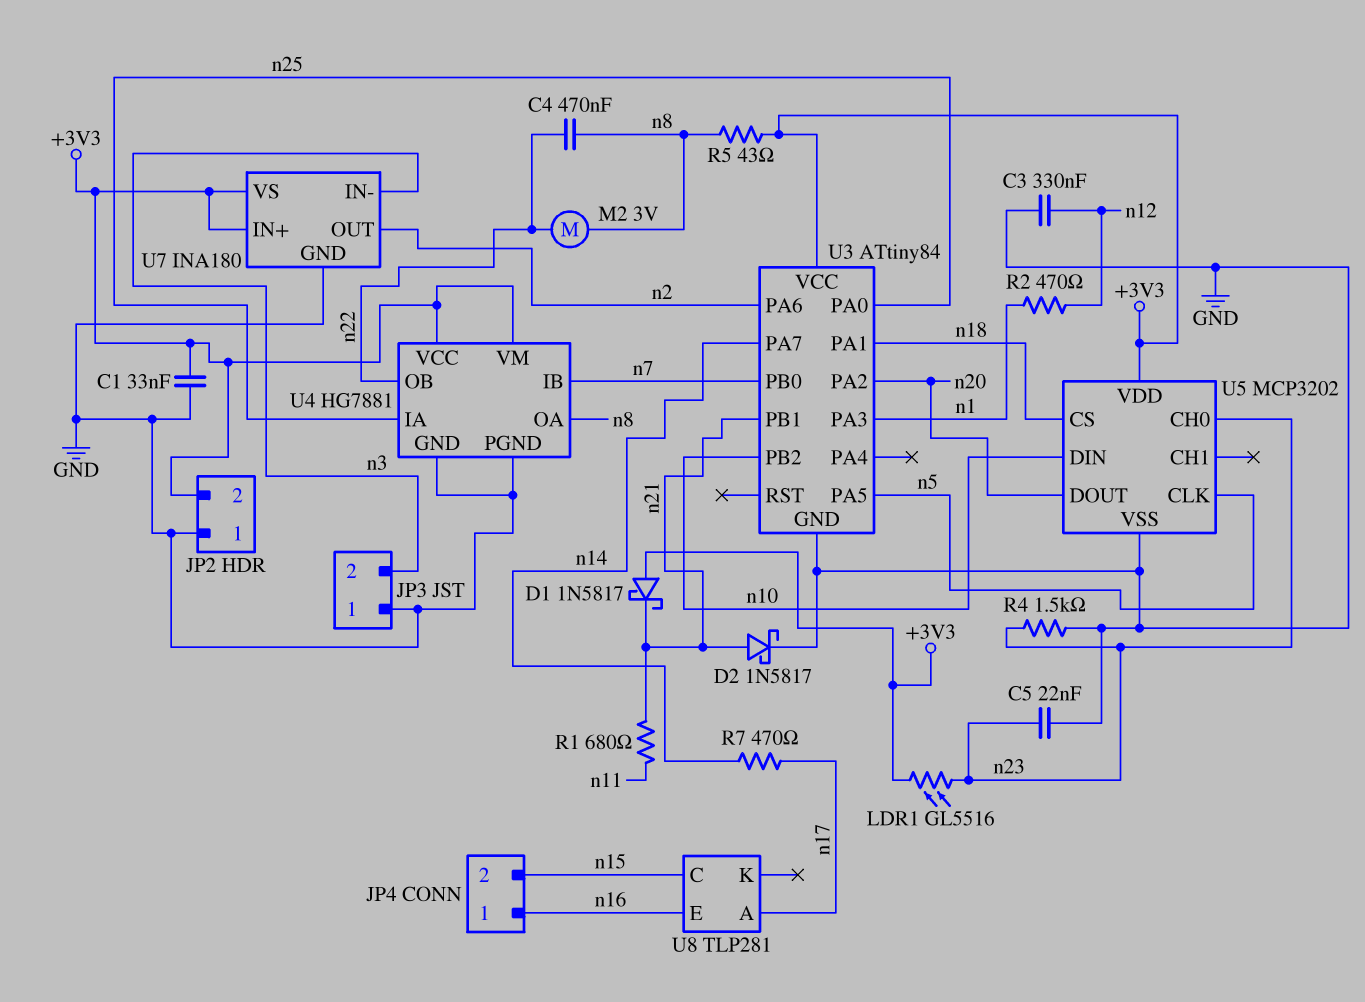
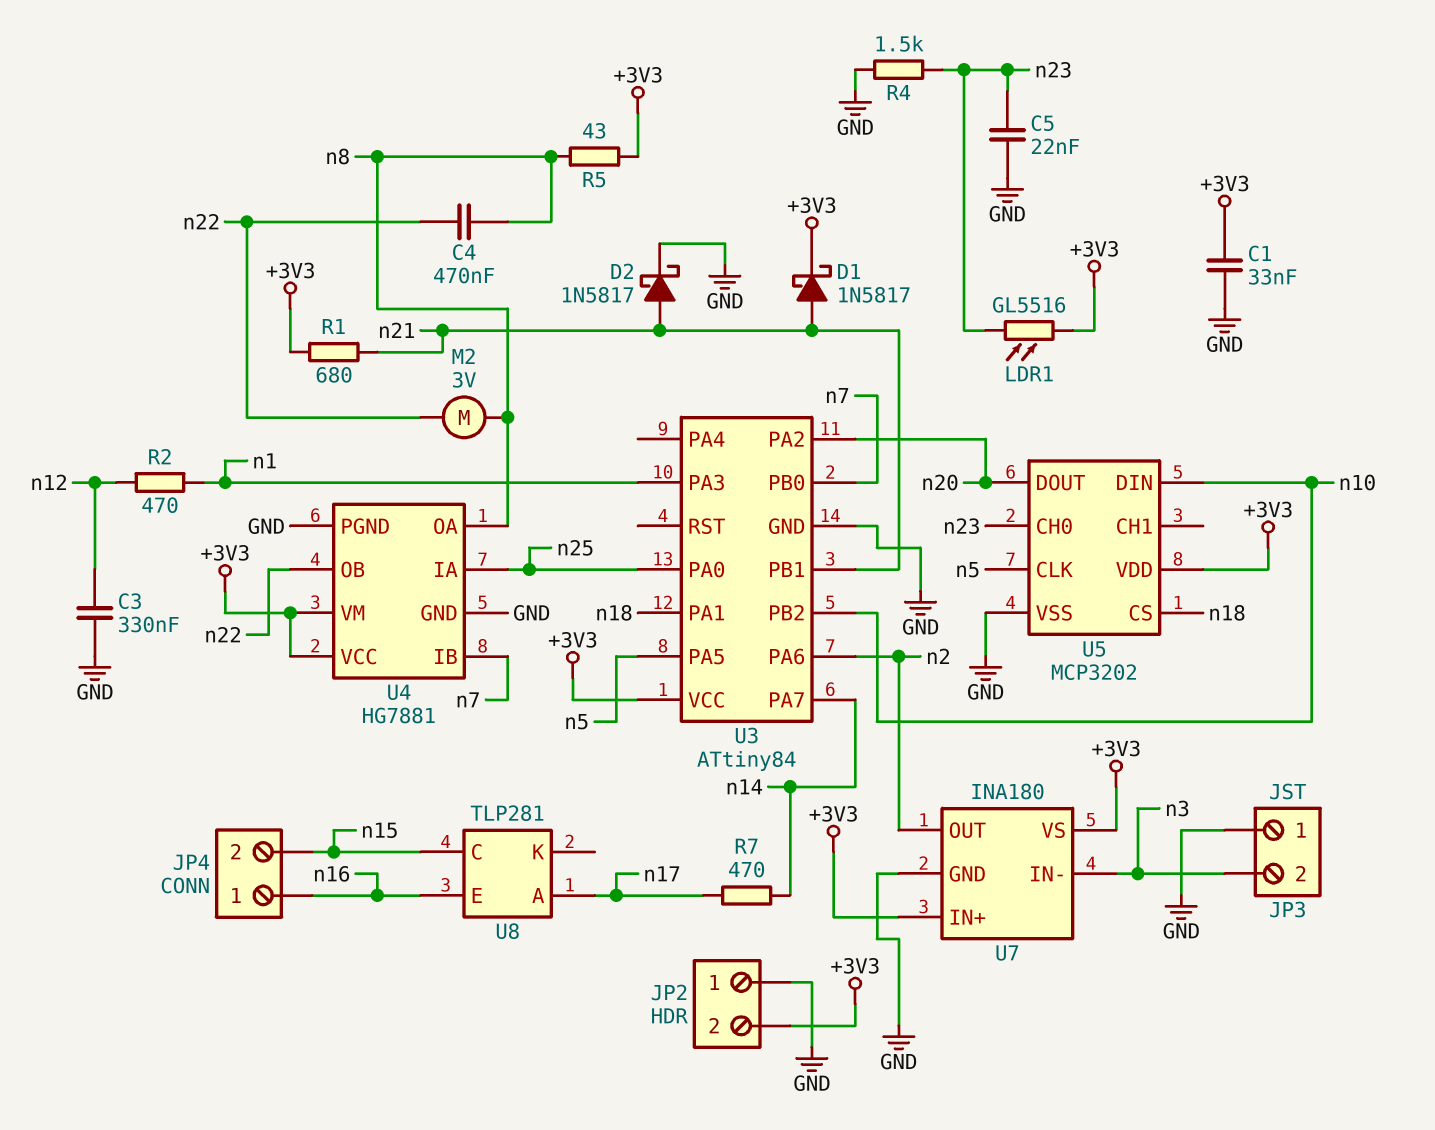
D1: schottky 1N5817 (A +3V3, K n21) -> schottky 1N5817 (A n21, K +3V3)
R1: 680 (n11, n21) -> 680 (+3V3, n21)

